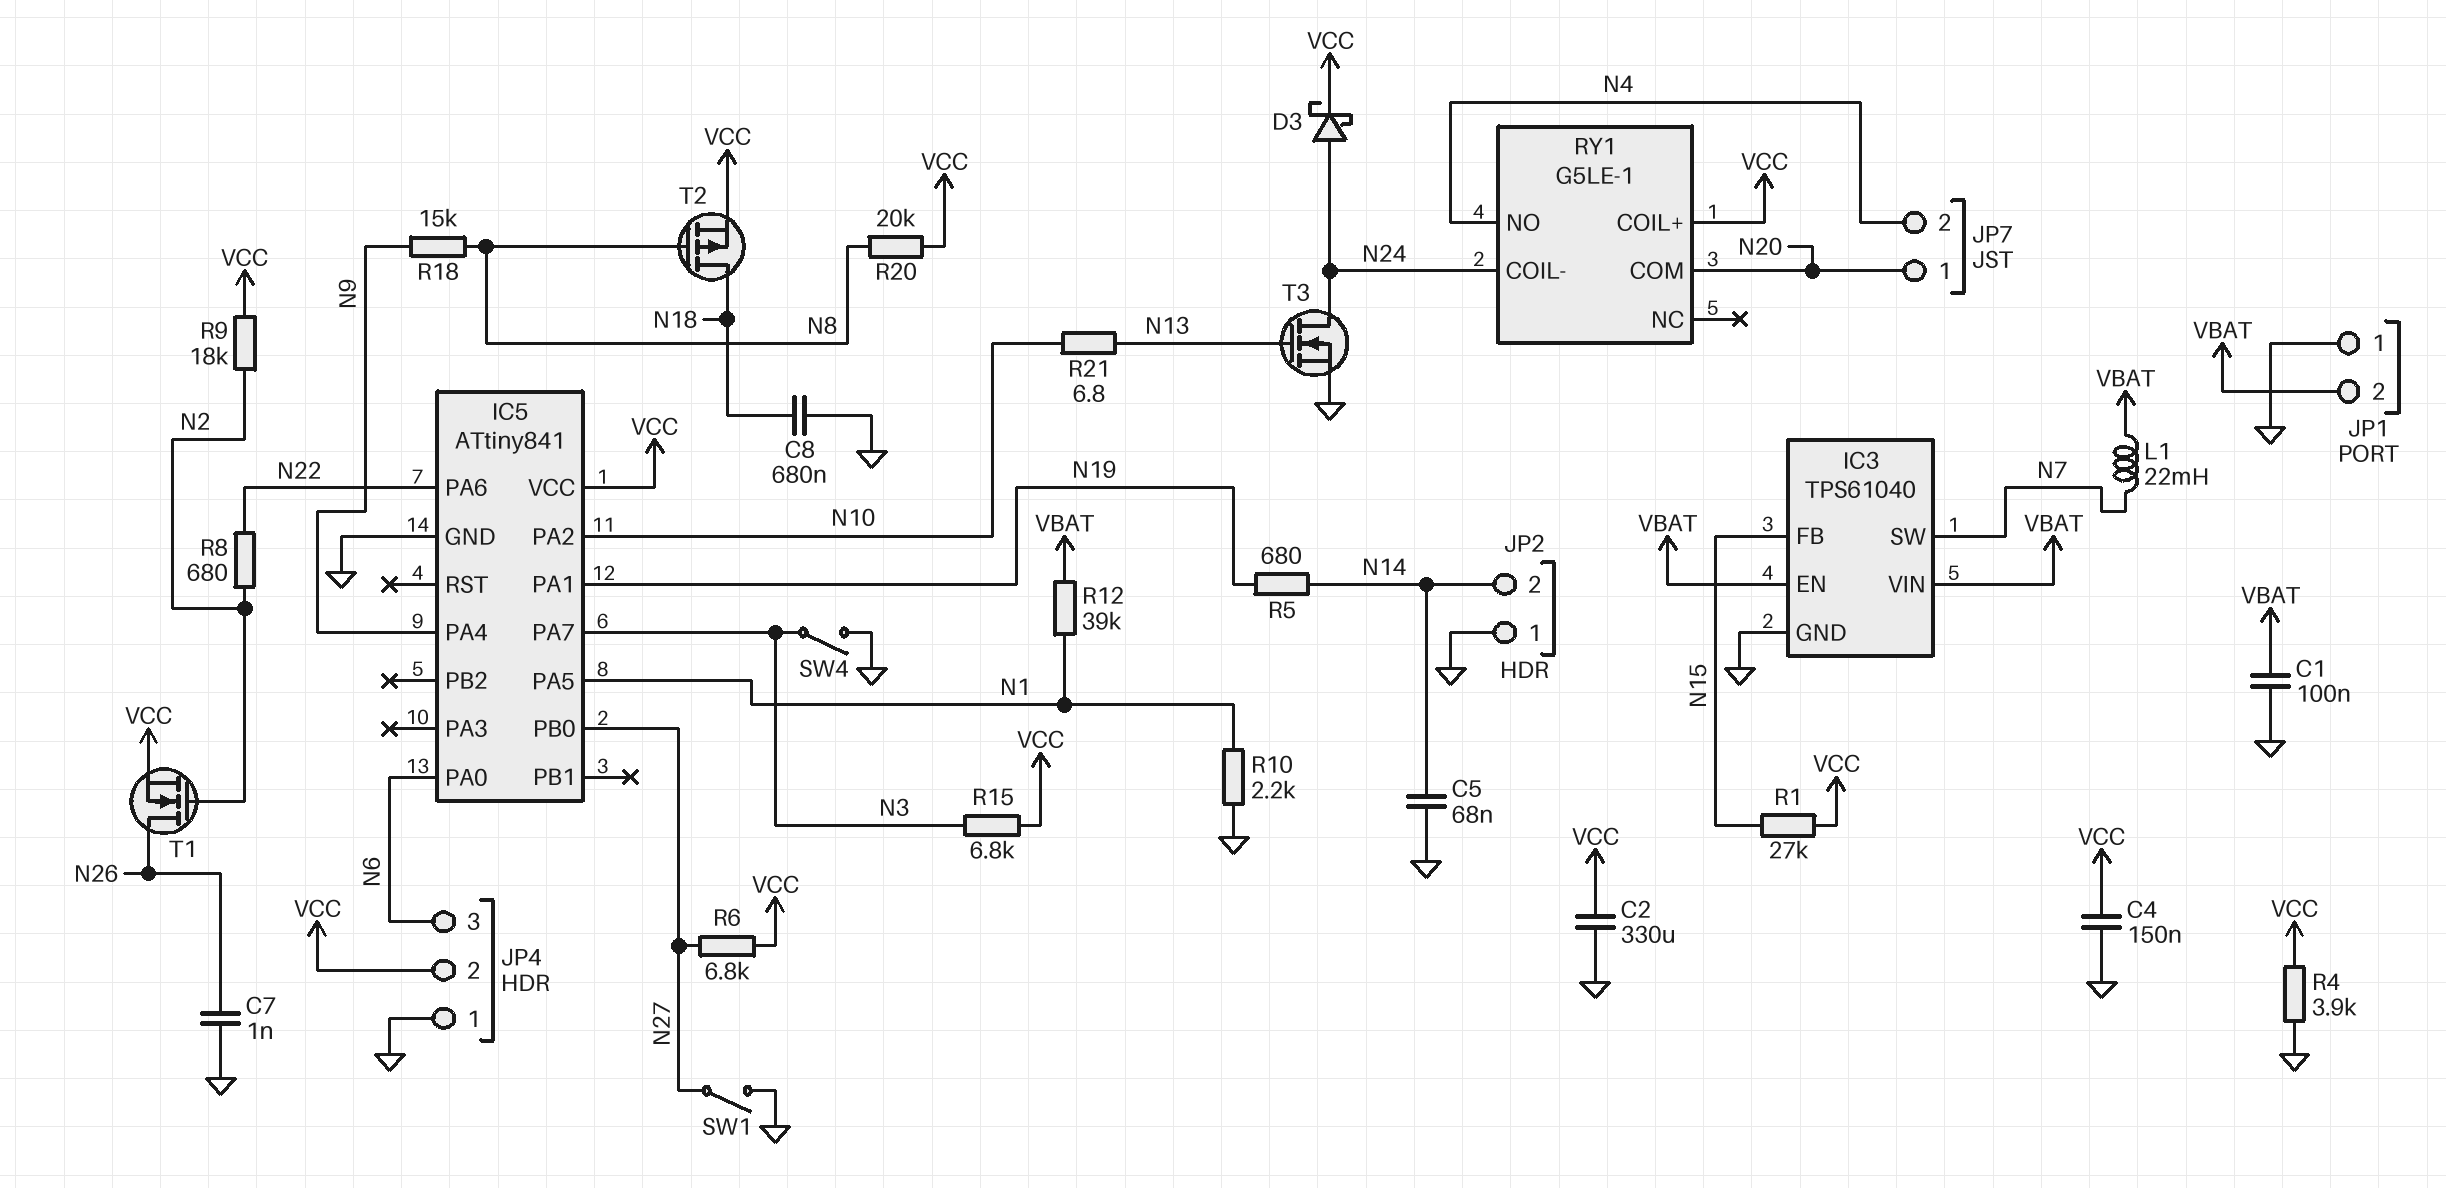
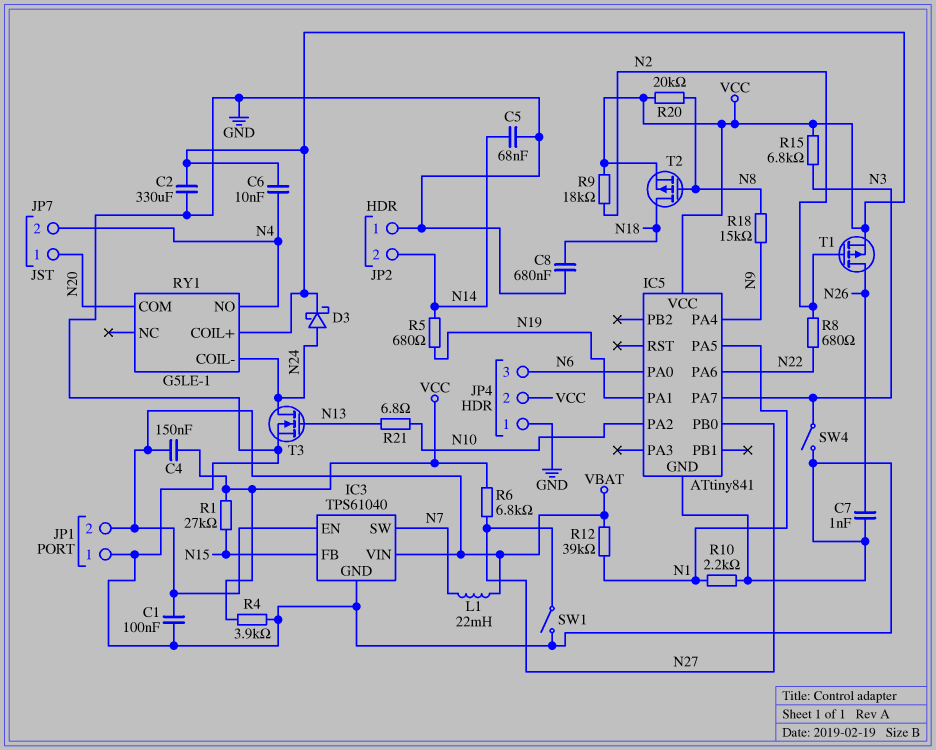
C4: 150nF (GND, VCC) -> 150nF (VBAT, VCC)
C6: none -> 10nF (N4, VCC)
T1: NMOS (G N2, D N26, S VCC) -> PMOS (G N2, D N26, S VCC)

